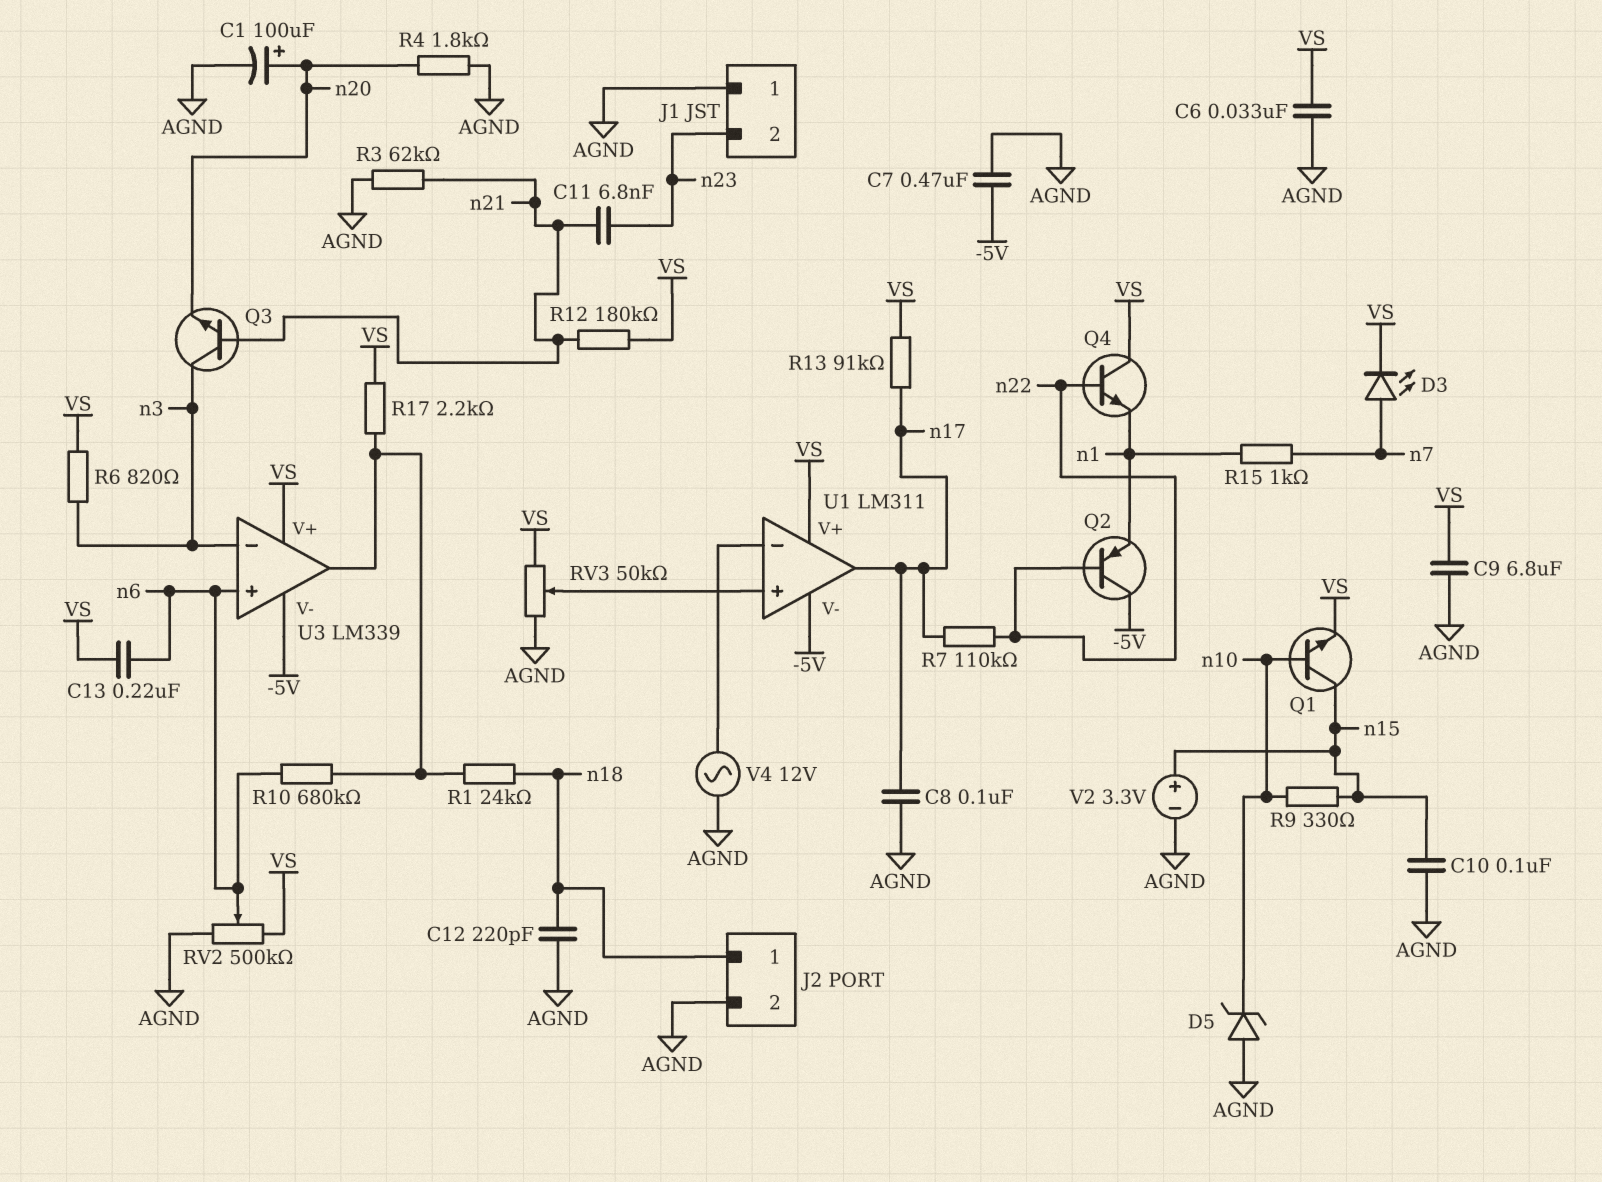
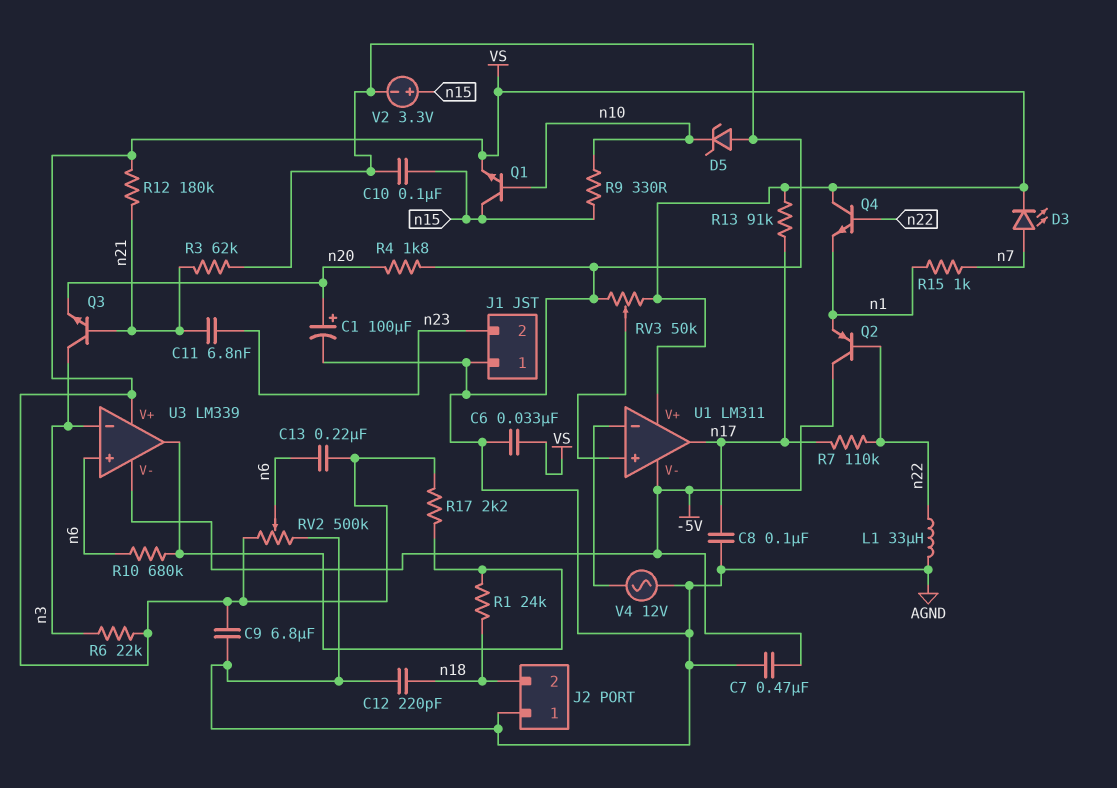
J2 pin 1: n18 -> AGND
J2 pin 2: AGND -> n18
L1: none -> 33uH (AGND, n22)
R6: 820 (VS, n3) -> 22k (VS, n3)

